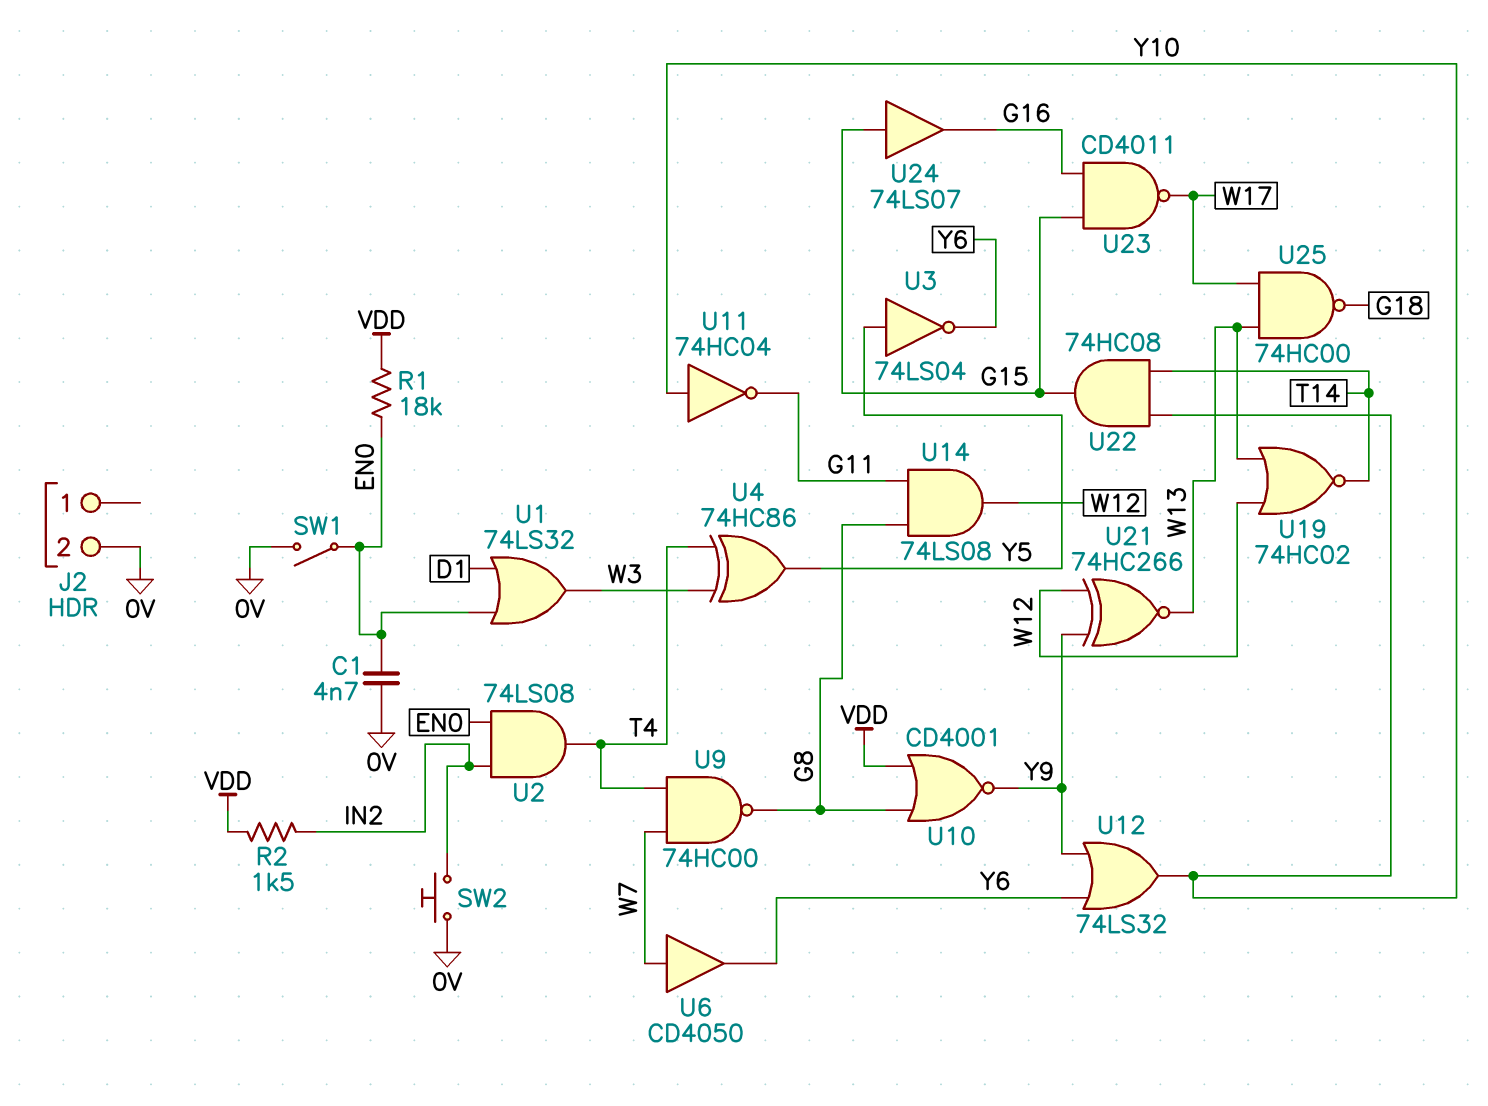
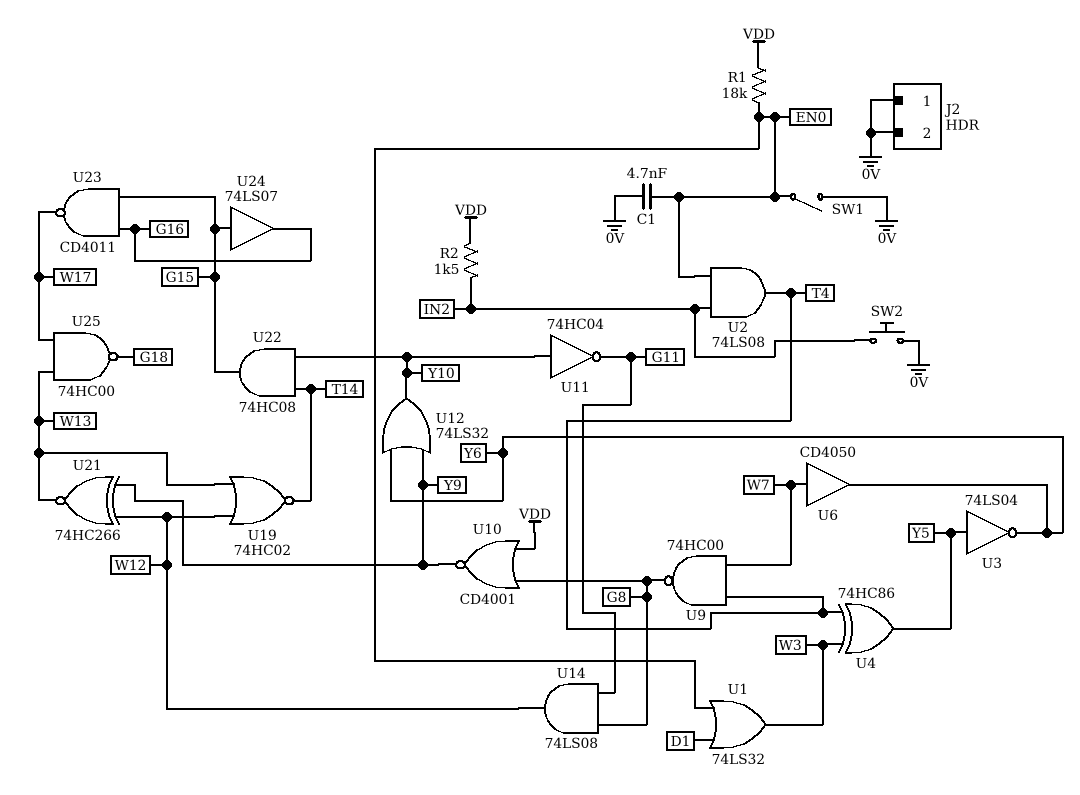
J2 pin 1: none -> 0V

